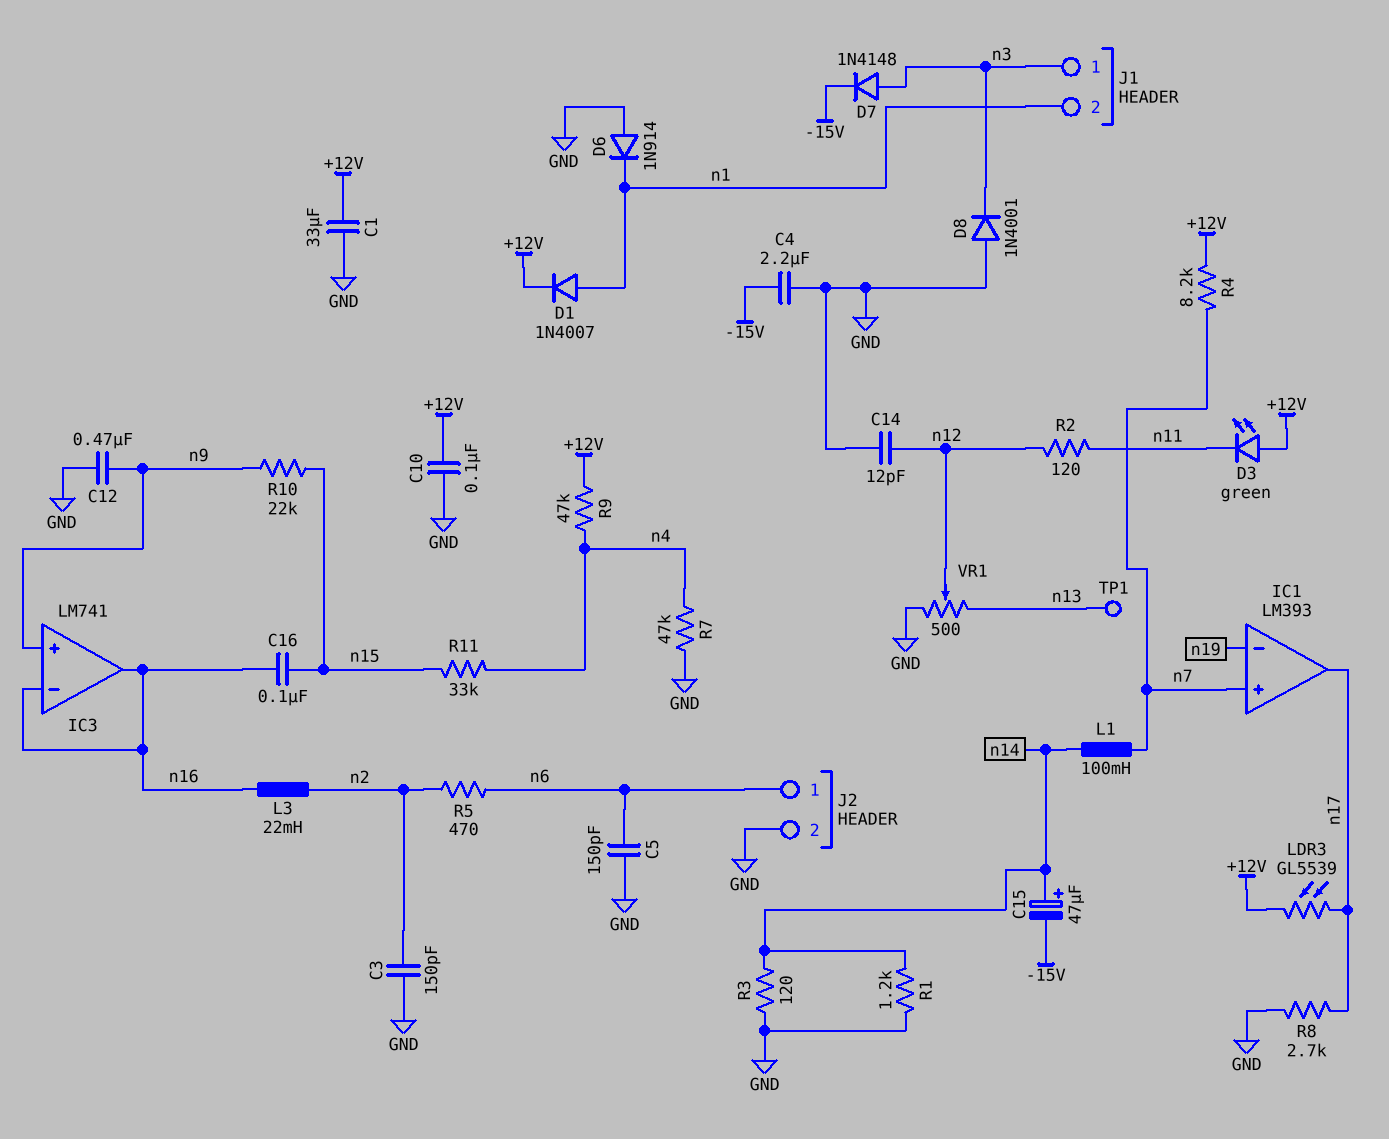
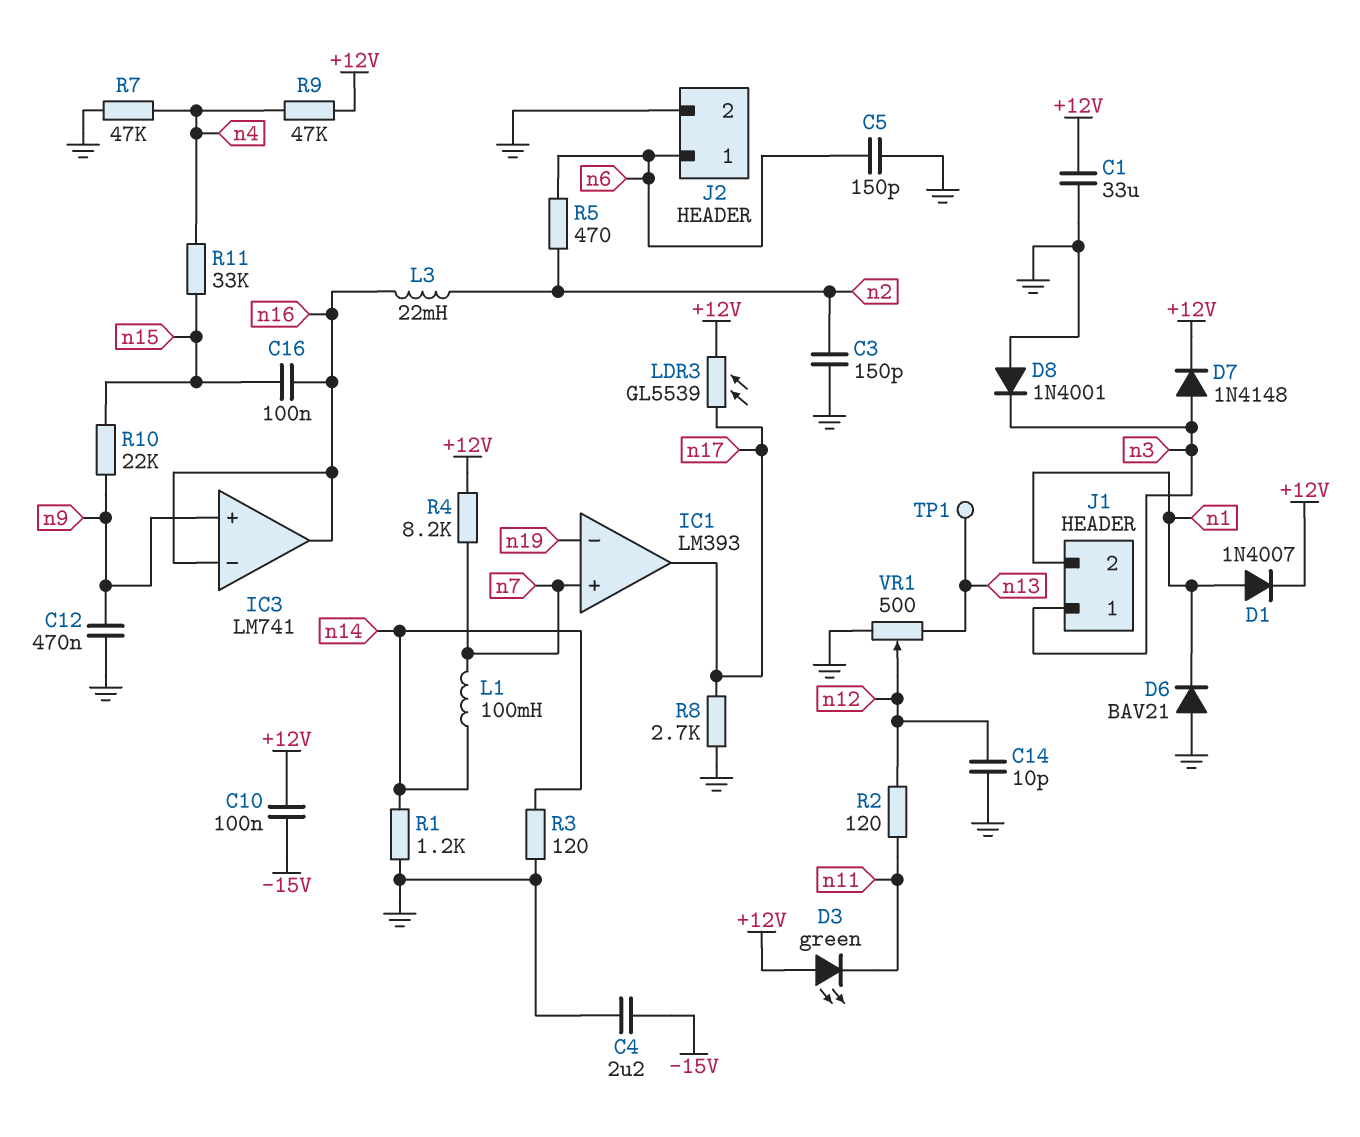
C10: 100nF (+12V, GND) -> 100nF (+12V, -15V)
C14: 12pF (GND, n12) -> 10pF (GND, n12)
C15: 47uF (plus n14, minus -15V) -> none
D6: diode 1N914 (A GND, K n1) -> diode BAV21 (A GND, K n1)
D7: diode 1N4148 (A n3, K -15V) -> diode 1N4148 (A n3, K +12V)

